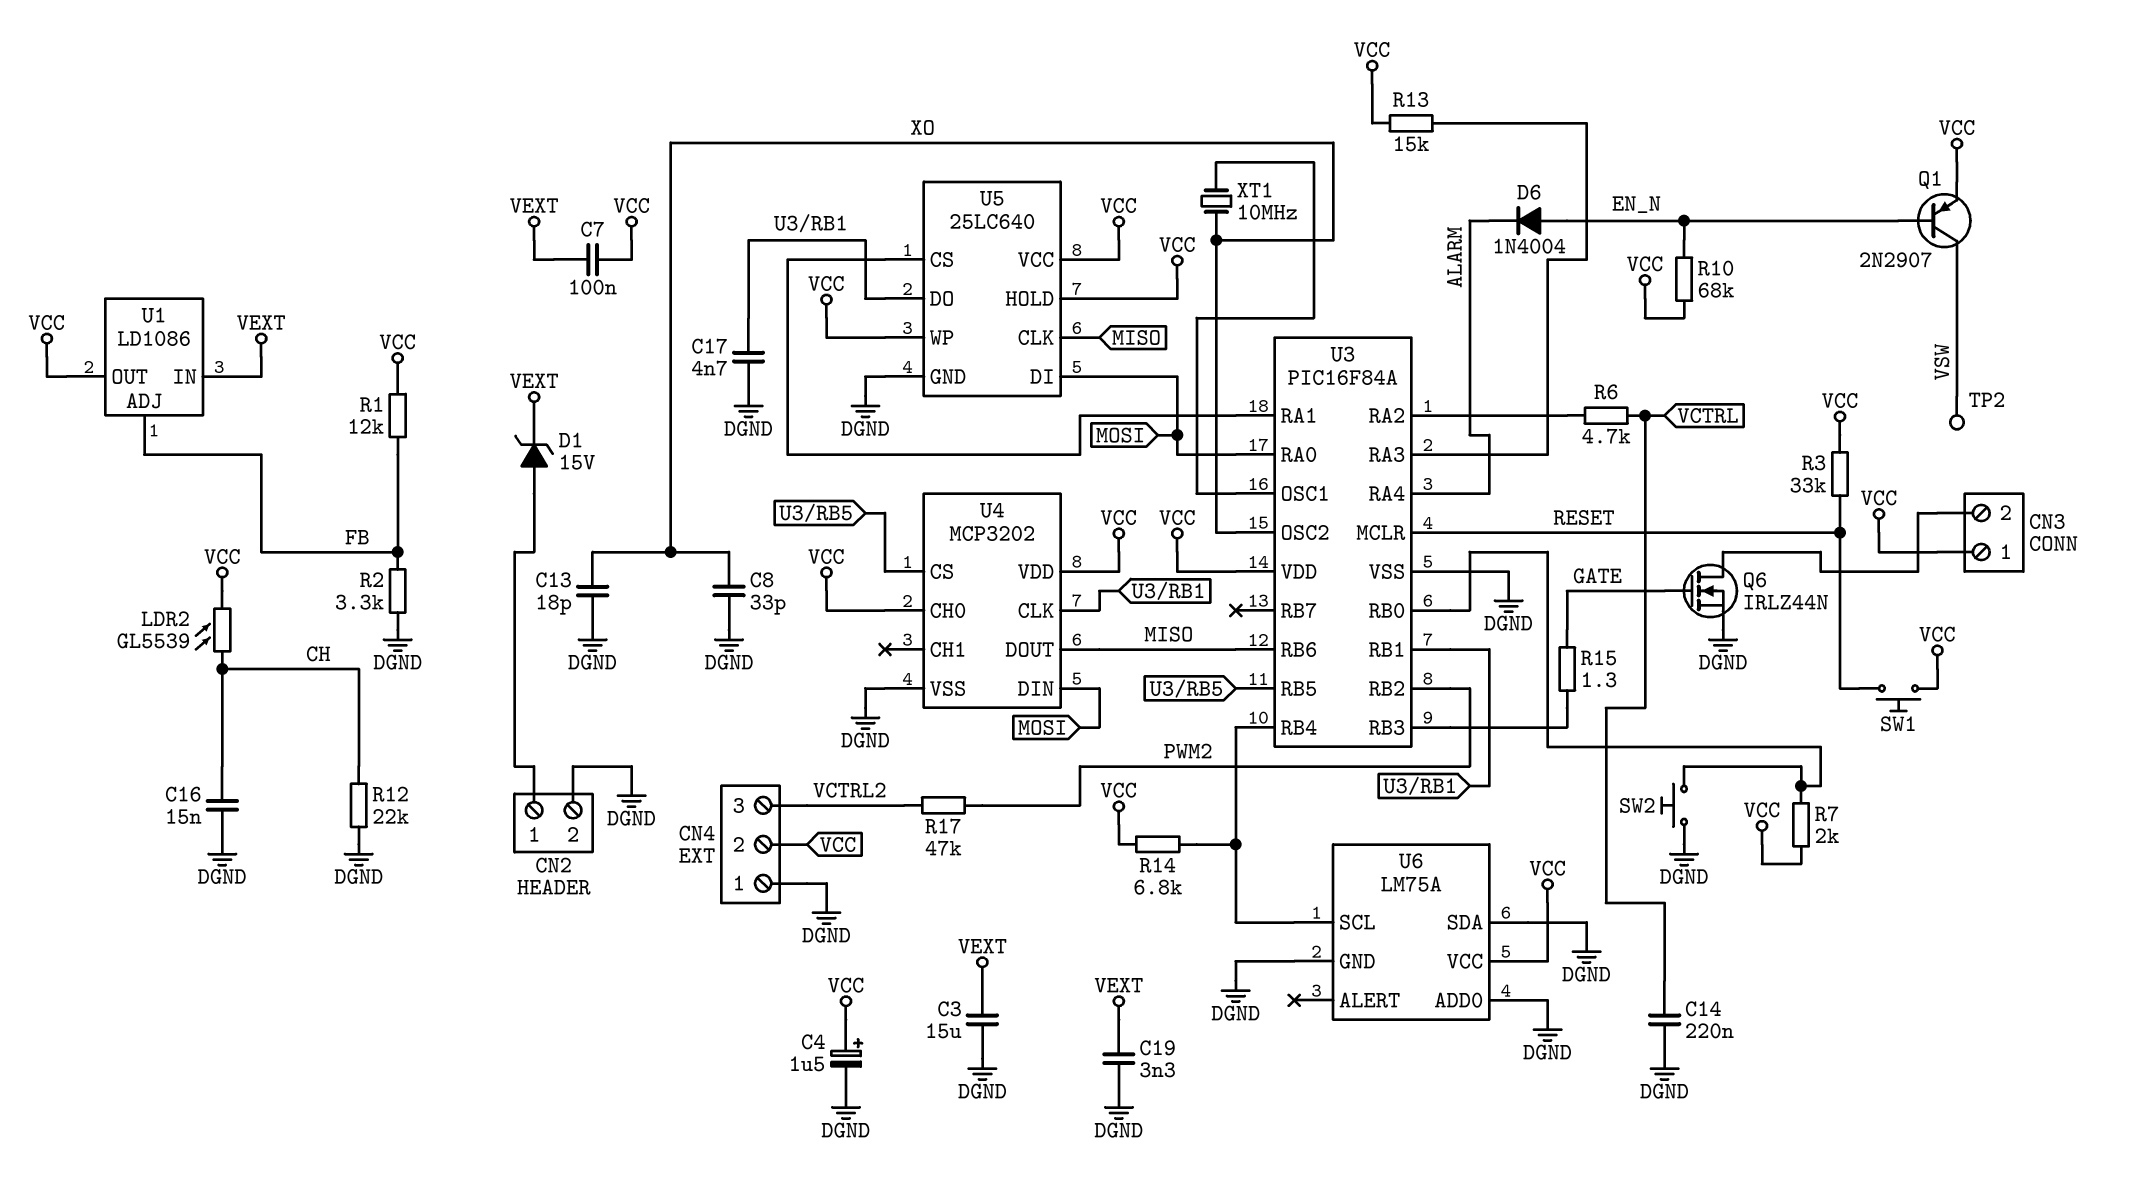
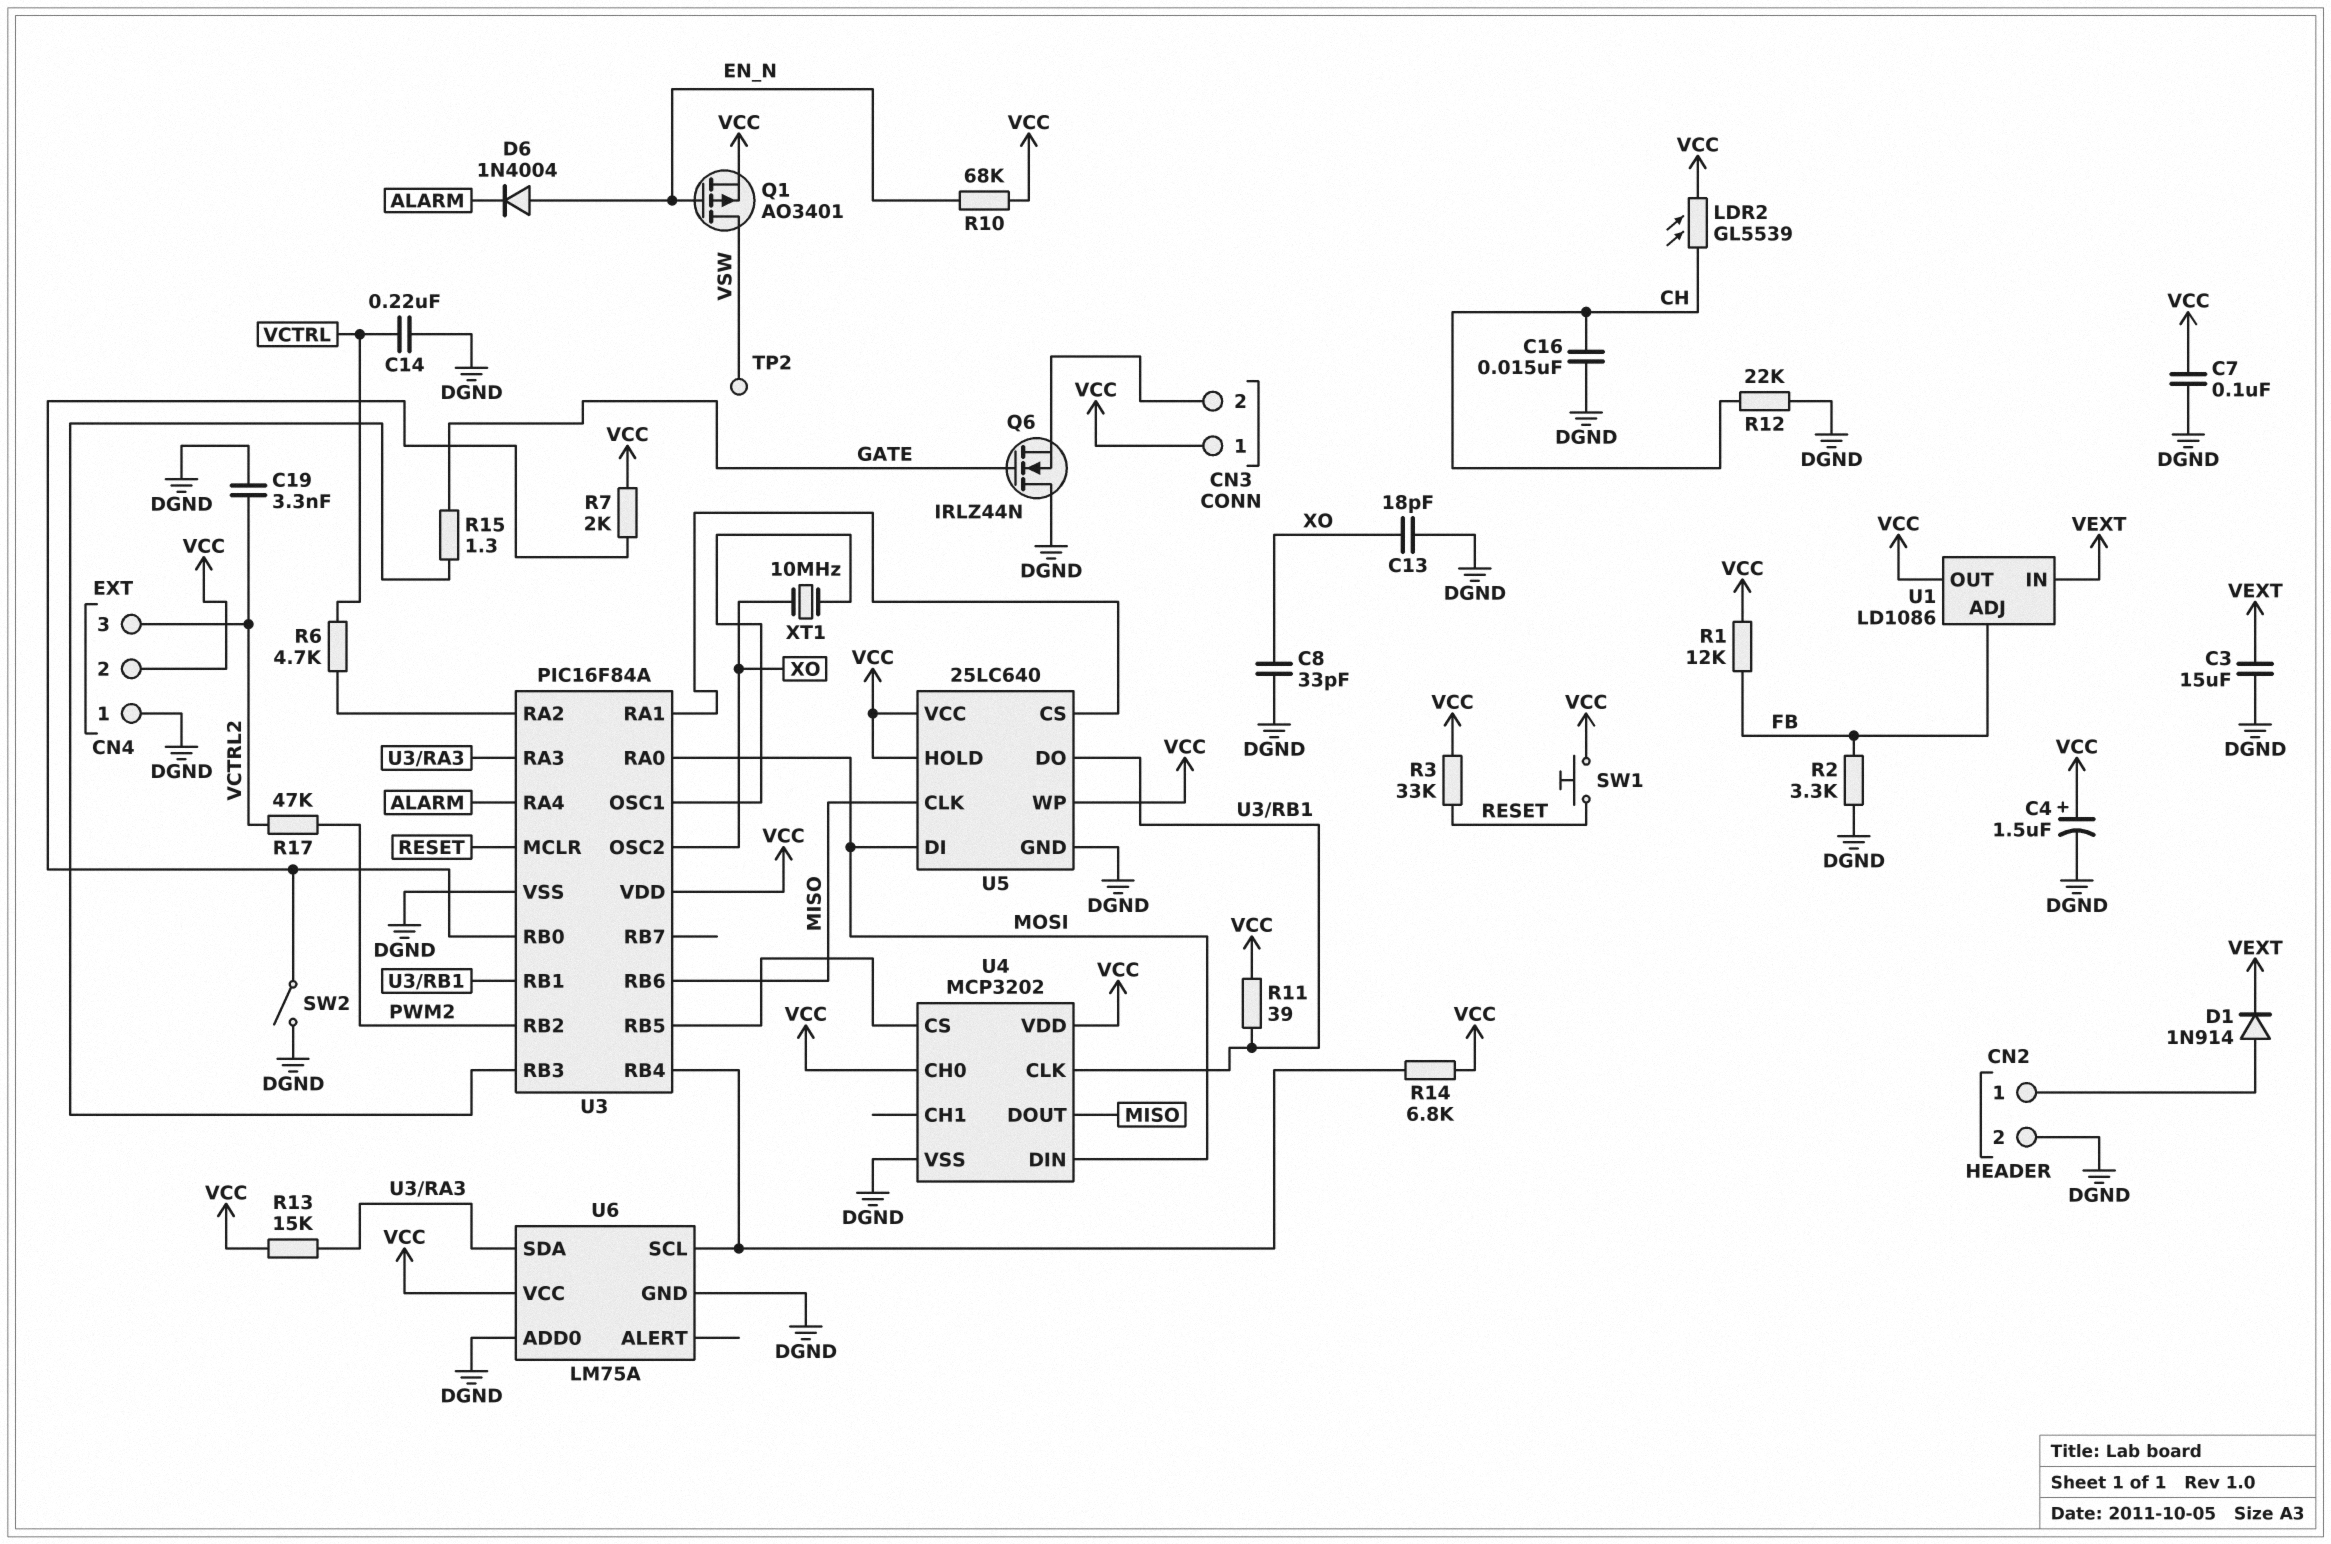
C7: 100nF (VCC, VEXT) -> 100nF (DGND, VCC)
C17: 4.7nF (DGND, U3/RB1) -> none
C19: 3.3nF (DGND, VEXT) -> 3.3nF (DGND, VCTRL2)
D1: zener 15V (A CN2/1, K VEXT) -> diode 1N914 (A CN2/1, K VEXT)
Q1: PNP 2N2907 (B EN_N, C VSW, E VCC) -> PMOS AO3401 (G EN_N, D VSW, S VCC)
Q6: NMOS IRLZ44N (G GATE, D CN3/2, S DGND) -> NMOS IRLZ44N (G GATE, D DGND, S CN3/2)
R11: none -> 39 (U3/RB1, VCC)
SW2: button (DGND, U3/RB0) -> switch (DGND, U3/RB0)
U6 pin SDA: DGND -> U3/RA3

